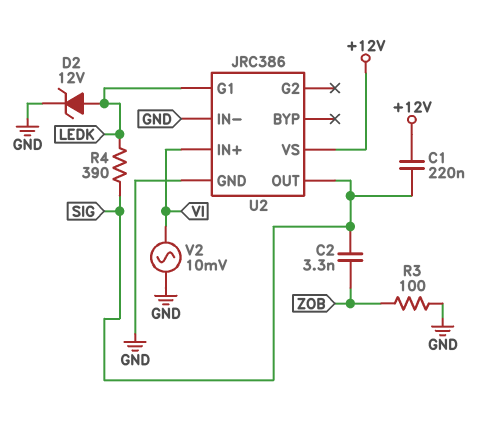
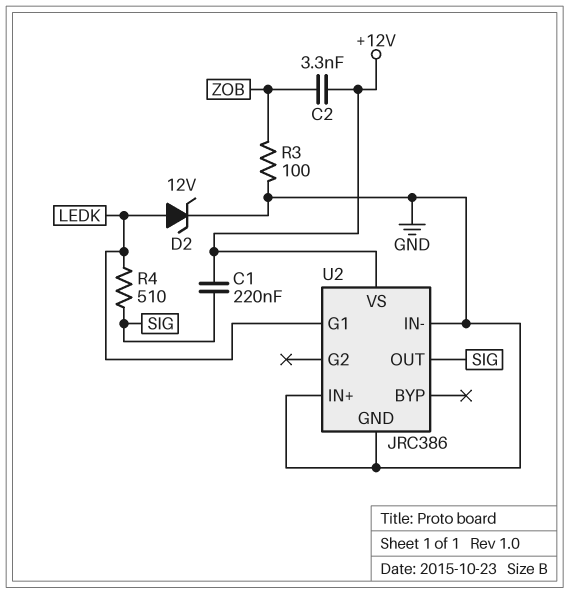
C2: 3.3nF (SIG, ZOB) -> 3.3nF (+12V, ZOB)
R4: 390 (LEDK, SIG) -> 510 (LEDK, SIG)
U2 pin IN+: VI -> GND
V2: AC 10mV (GND, VI) -> none

